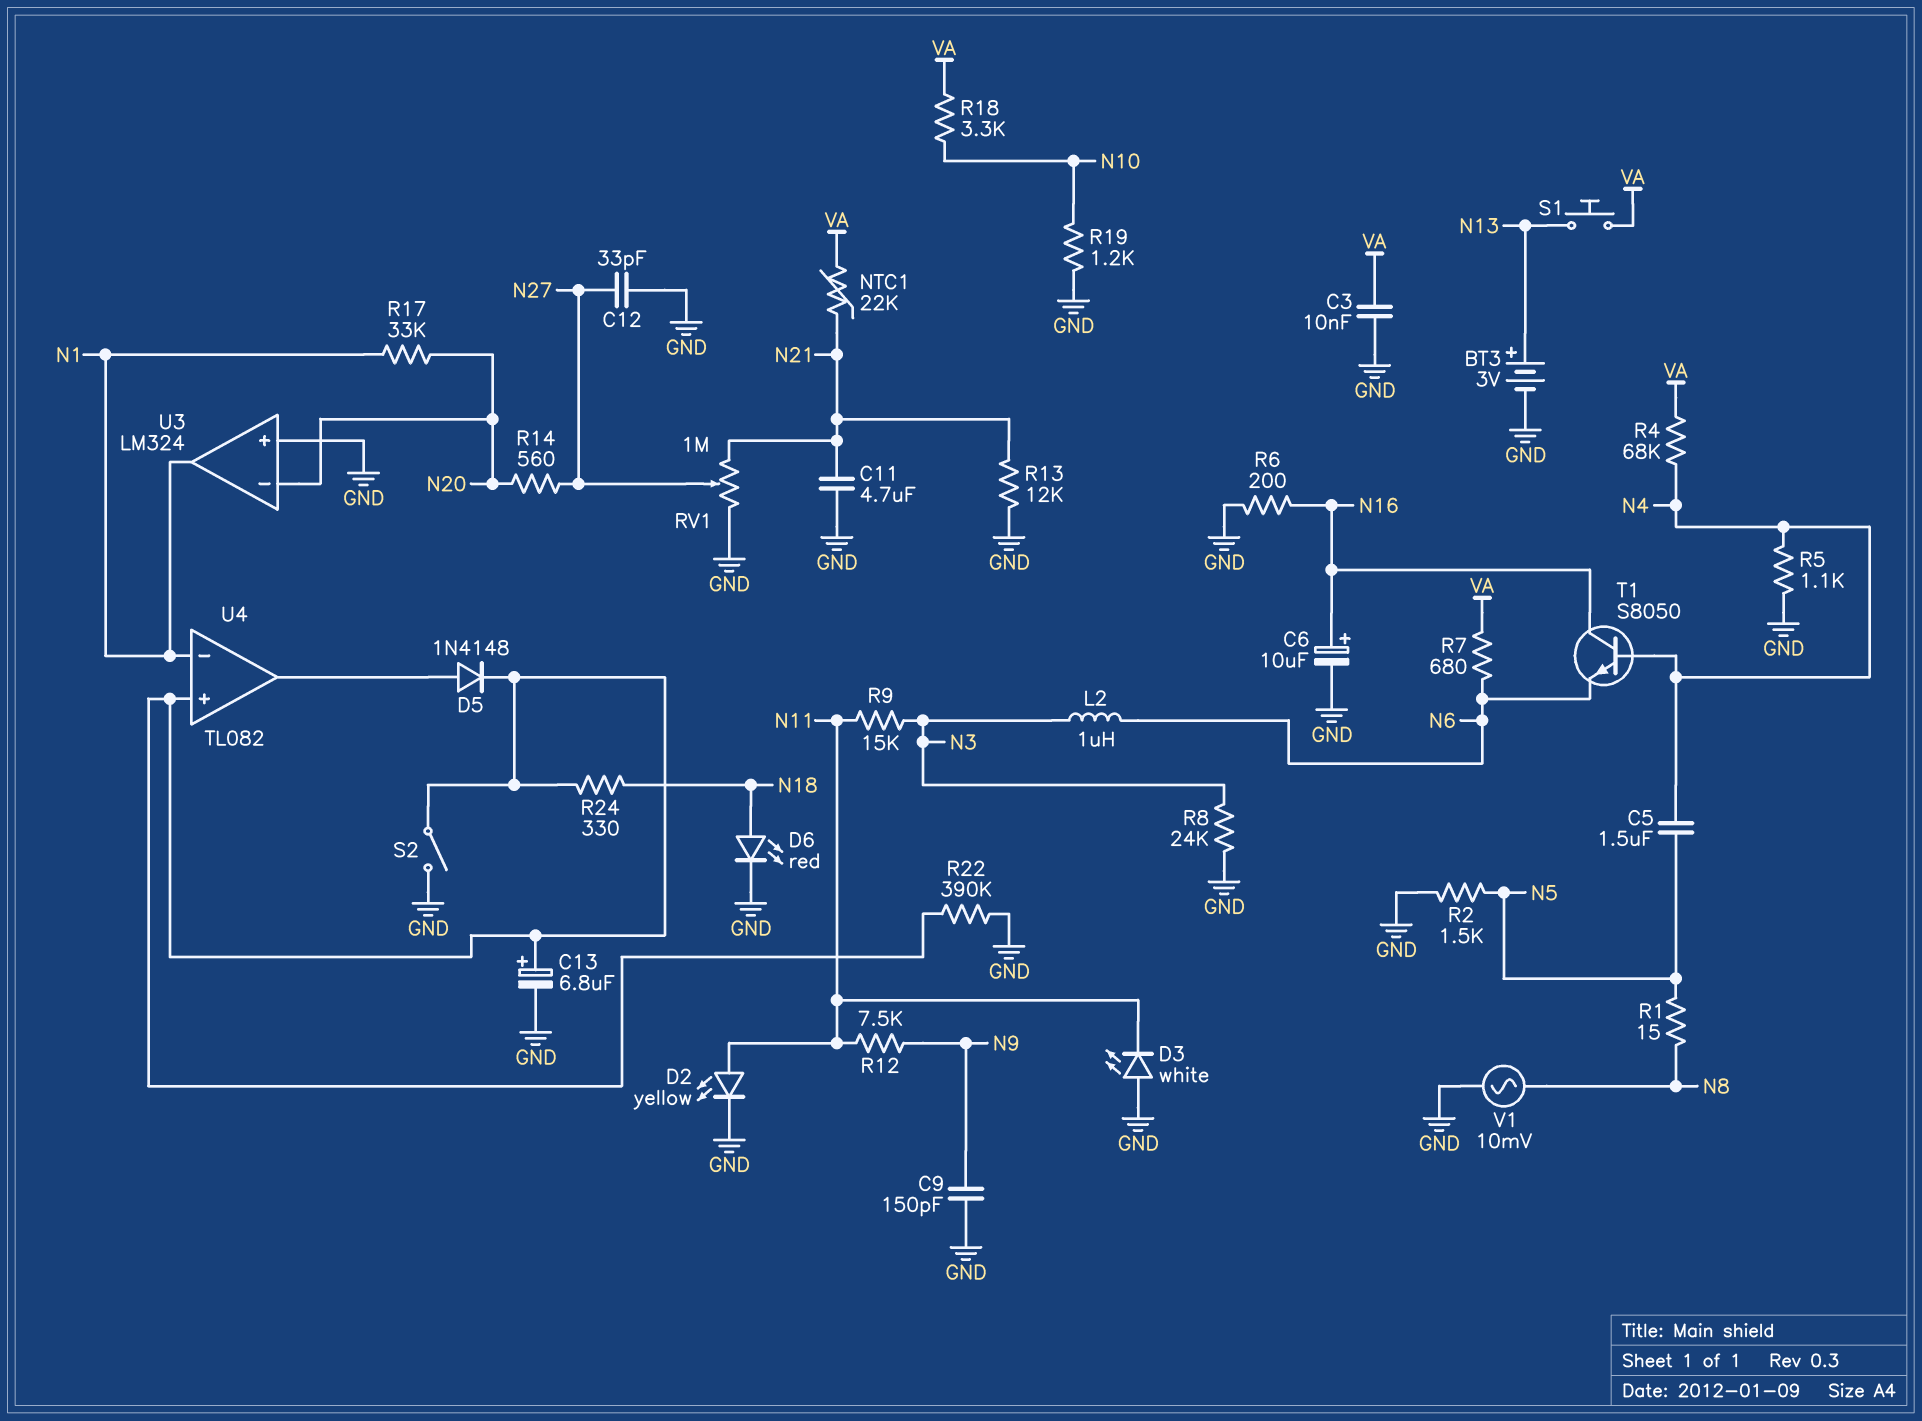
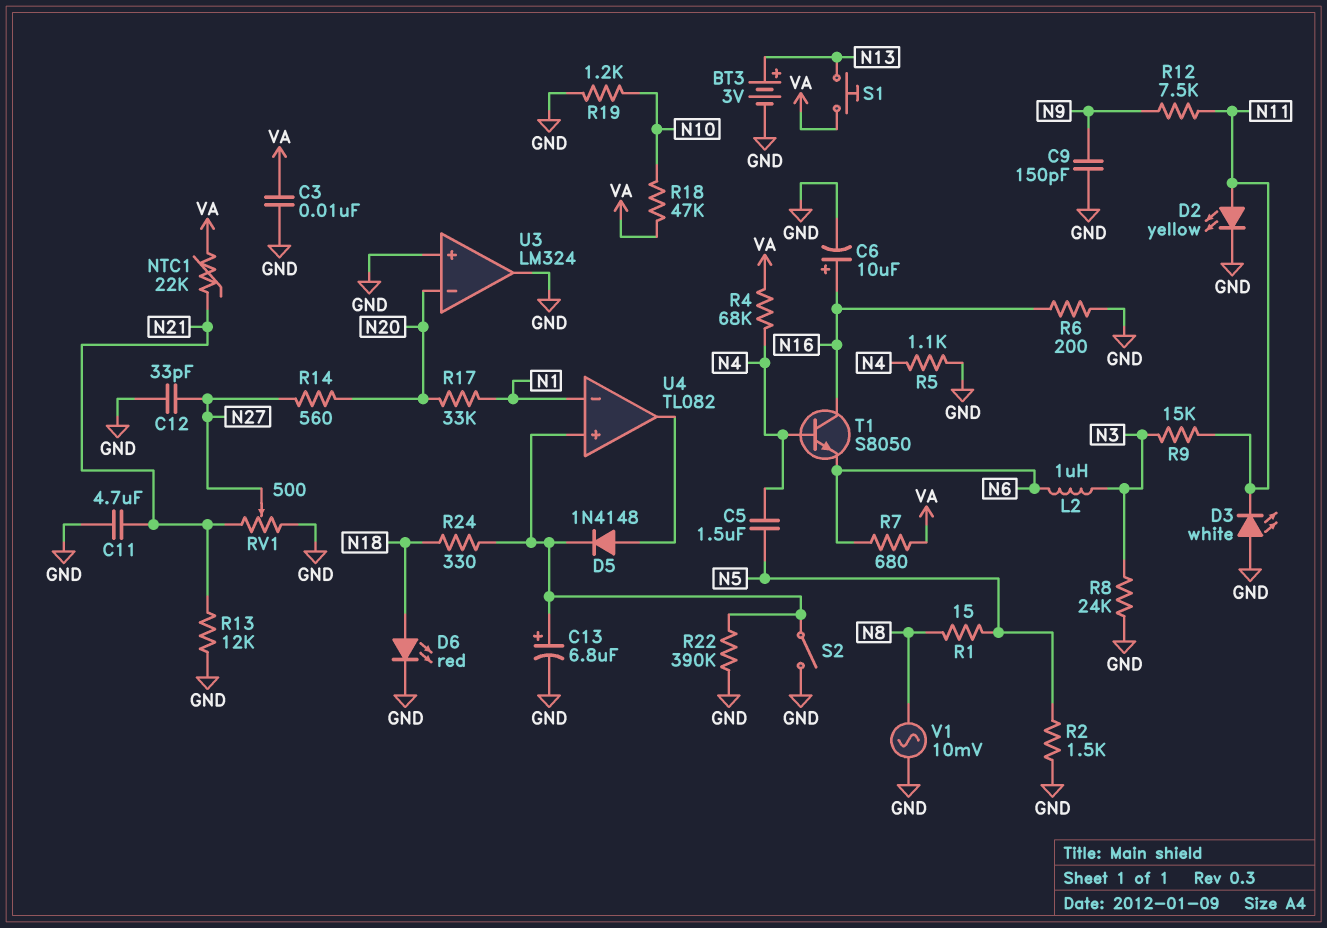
R18: 3.3k (N10, VA) -> 47k (N10, VA)
RV1: 1M (GND, N21, wiper N27) -> 500 (GND, N21, wiper N27)
U3 pin out: N1 -> GND

